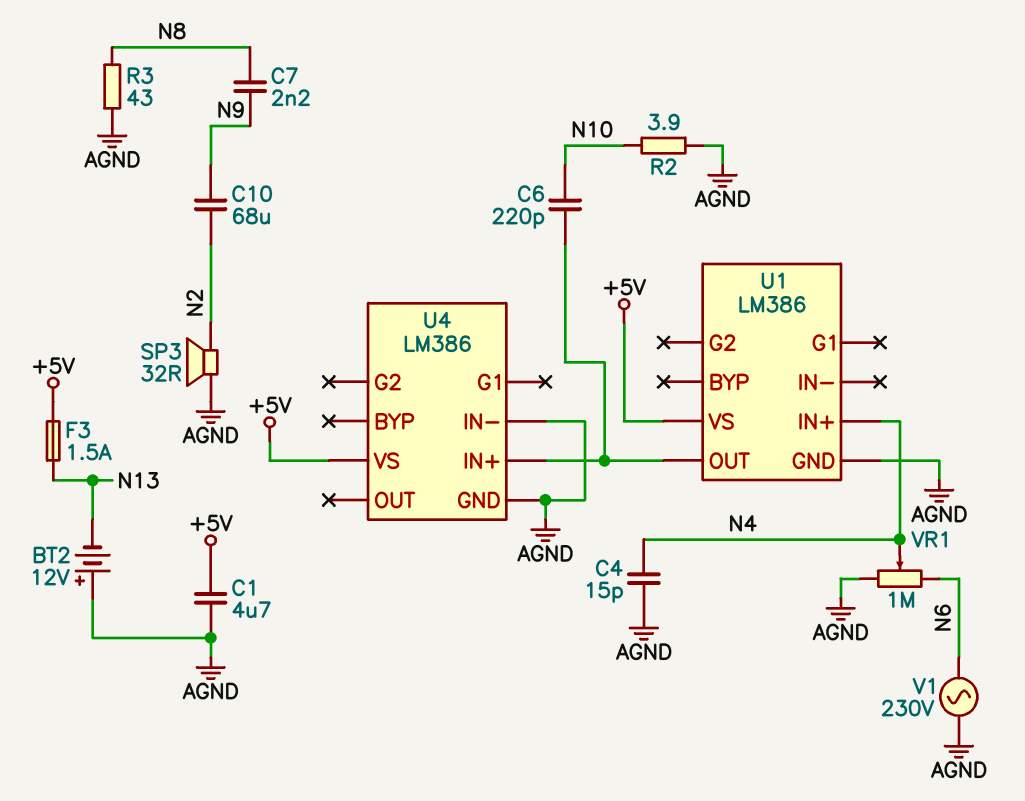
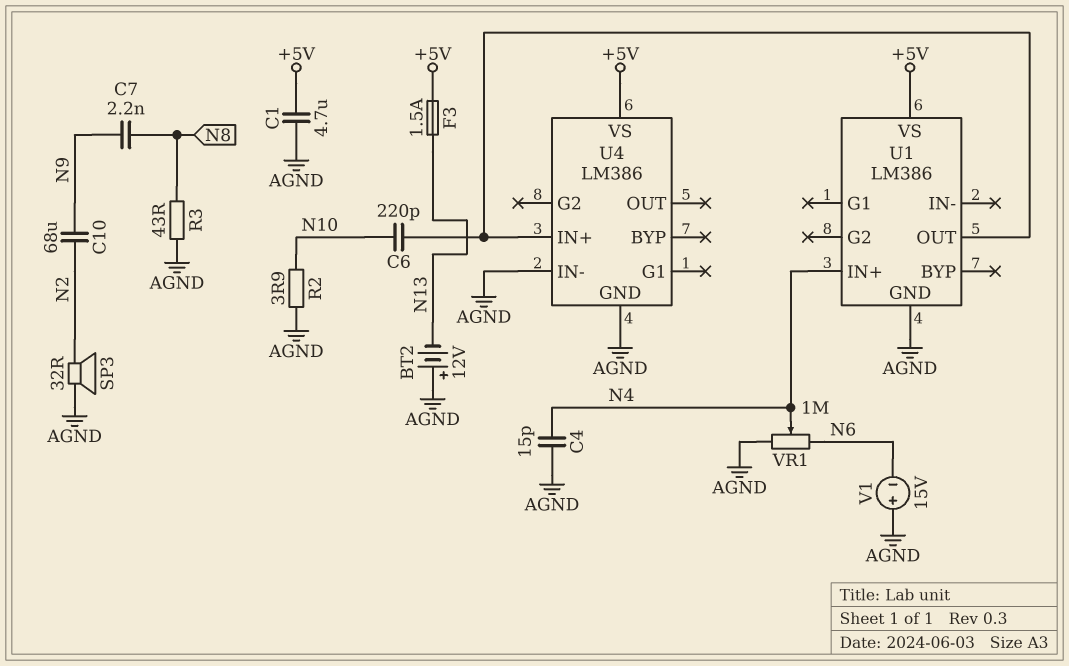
V1: AC 230V (AGND, N6) -> 15V (plus AGND, minus N6)

